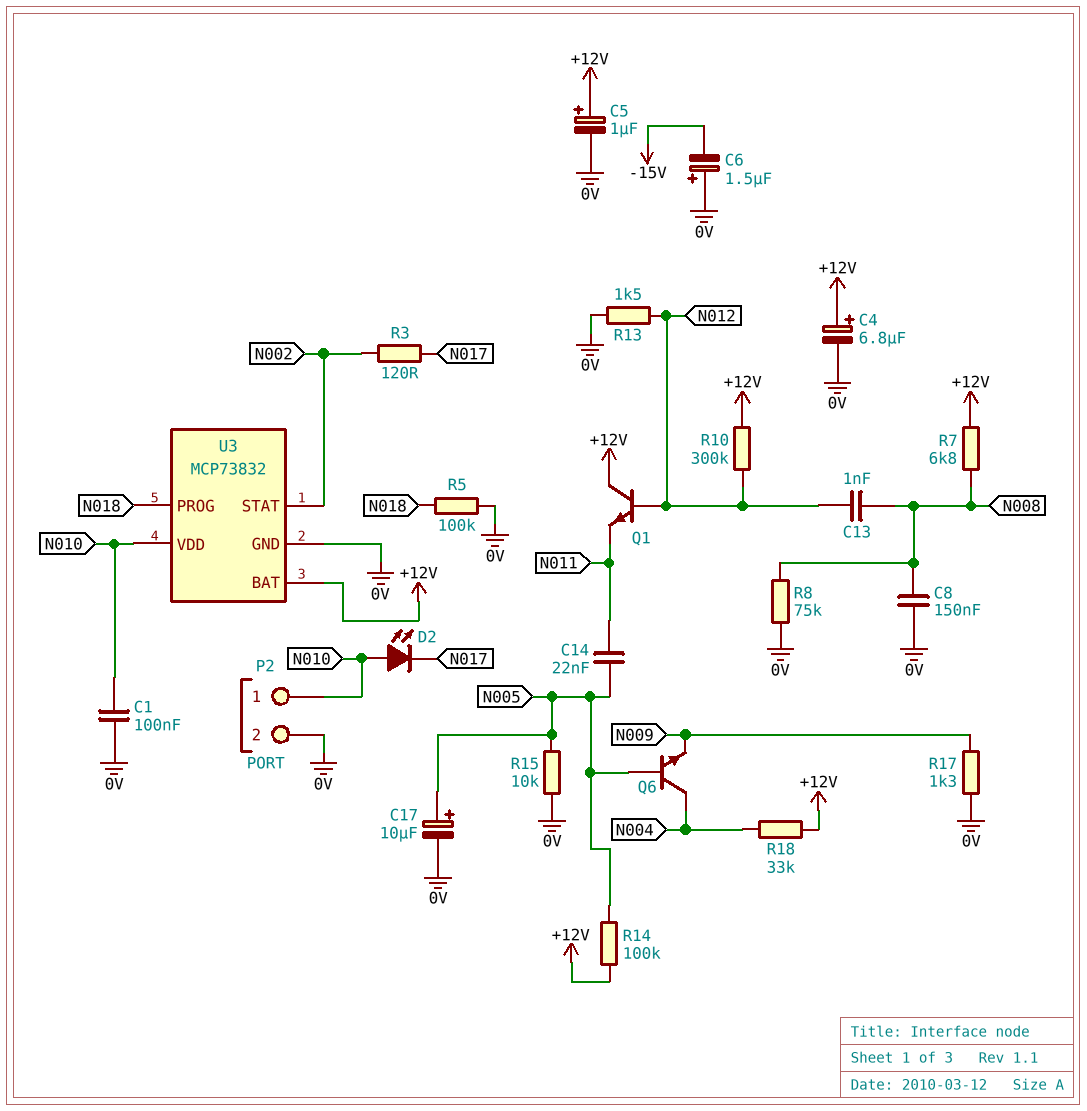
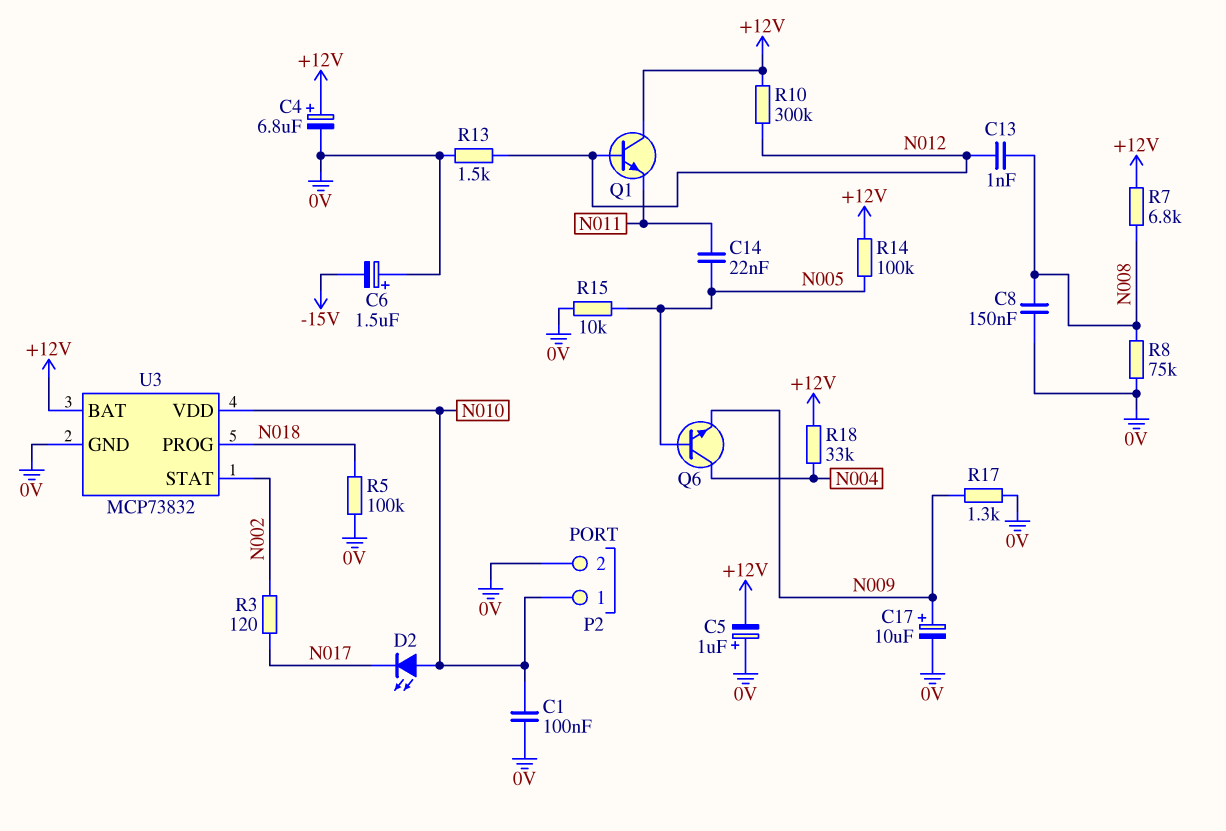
C5: 1uF (plus +12V, minus 0V) -> 1uF (plus 0V, minus +12V)
C17: 10uF (plus N005, minus 0V) -> 10uF (plus N009, minus 0V)

